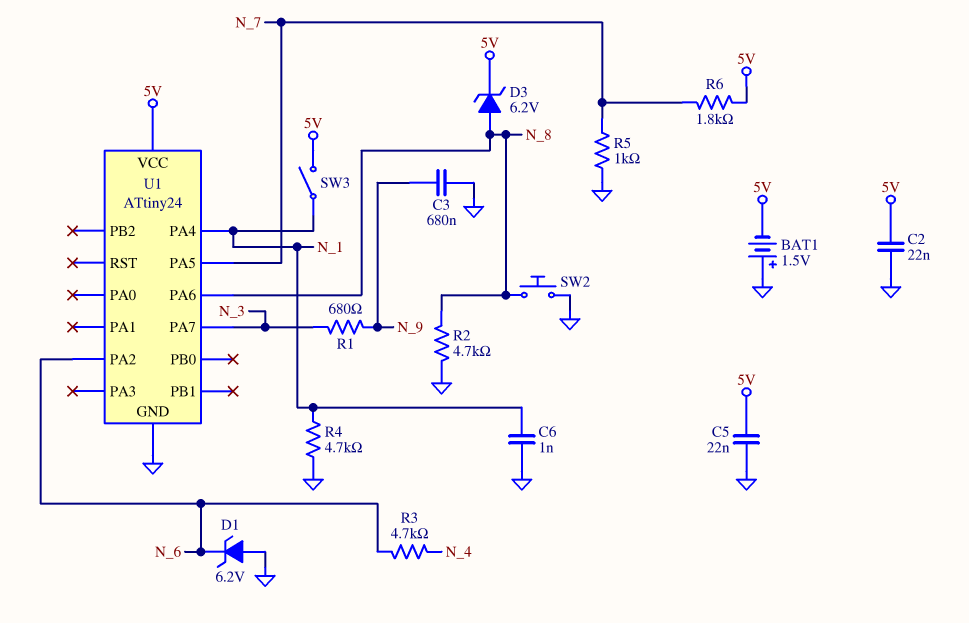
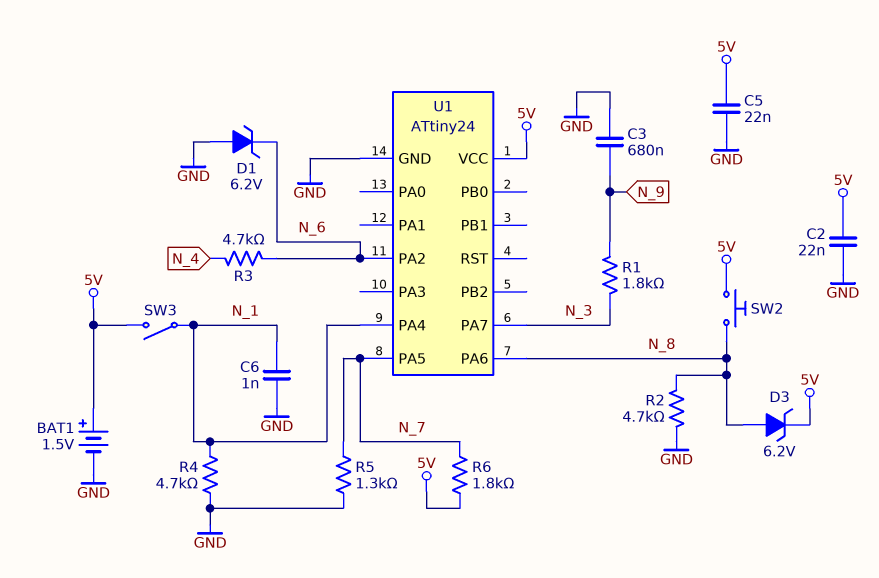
BAT1: 1.5V (plus GND, minus 5V) -> 1.5V (plus 5V, minus GND)
R1: 680 (N_3, N_9) -> 1.8k (N_3, N_9)
R5: 1k (GND, N_7) -> 1.3k (GND, N_7)
SW2: button (GND, N_8) -> button (5V, N_8)

